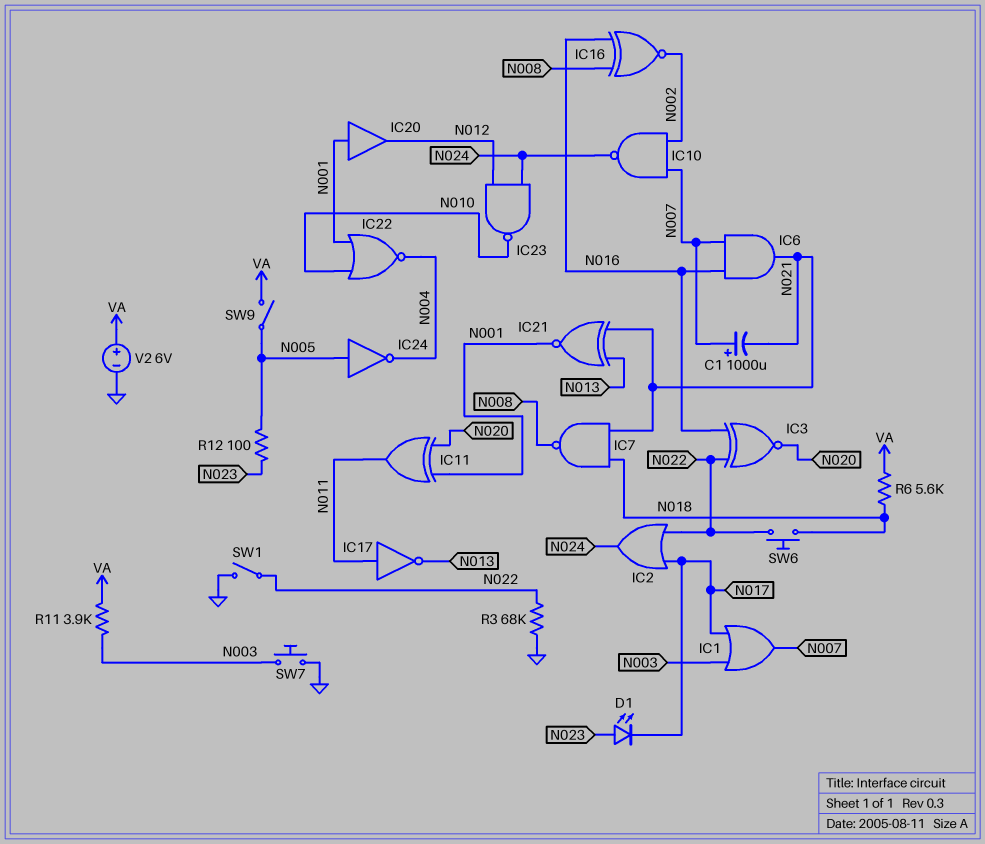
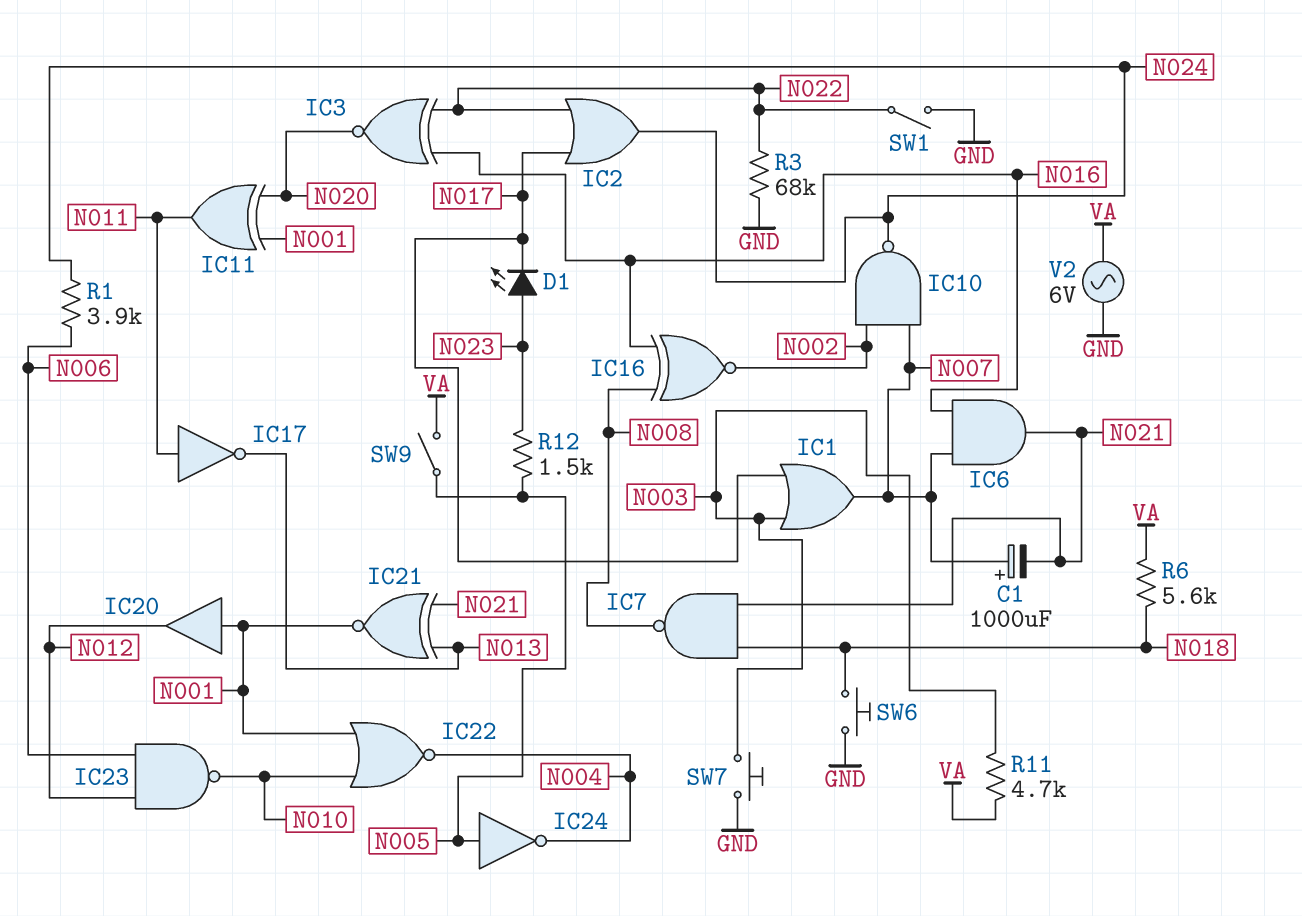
IC23: NAND (in N012, in N024, out N010) -> NAND (in N006, in N012, out N010)
R1: none -> 3.9k (N006, N024)
R11: 3.9k (N003, VA) -> 4.7k (N003, VA)
R12: 100 (N005, N023) -> 1.5k (N005, N023)
SW6: button (N018, N022) -> button (GND, N018)
V2: 6V (plus VA, minus GND) -> AC 6V (GND, VA)

